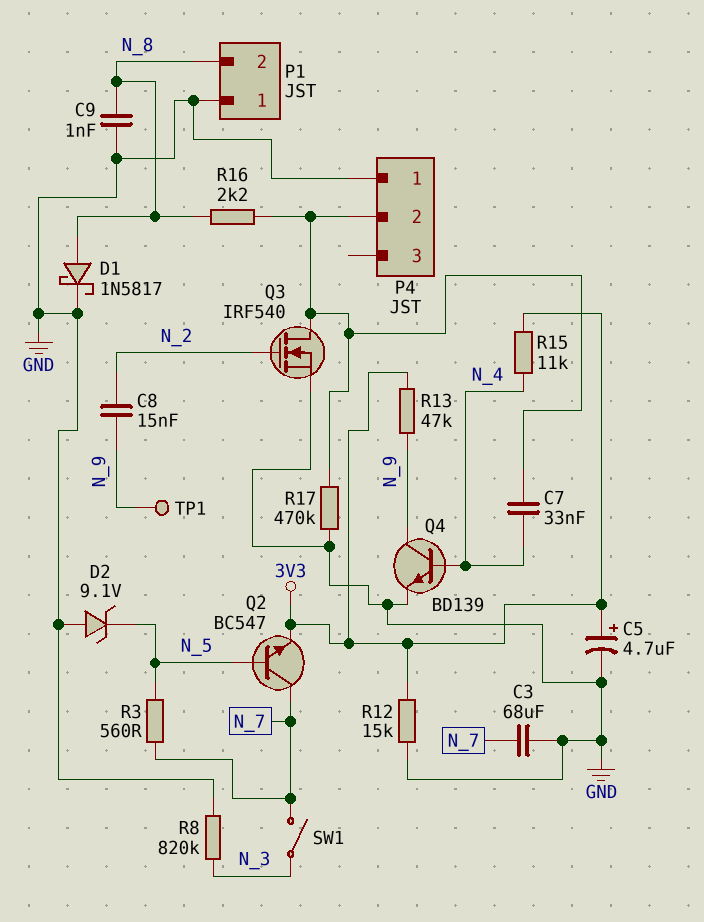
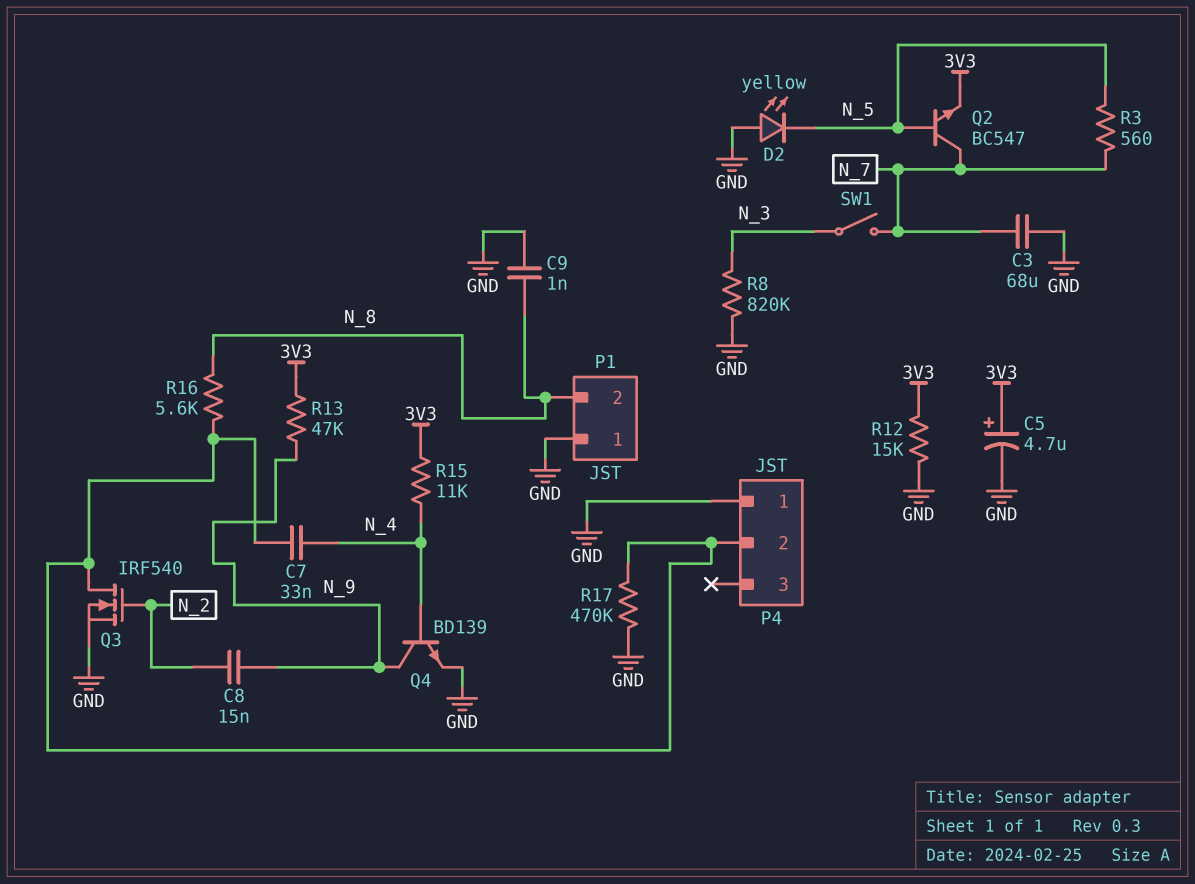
D1: schottky 1N5817 (A N_8, K GND) -> none
D2: zener 9.1V (A GND, K N_5) -> LED yellow (A GND, K N_5)
R16: 2.2k (N_8, P4/2) -> 5.6k (N_8, P4/2)
TP1: test point (N_9) -> none

